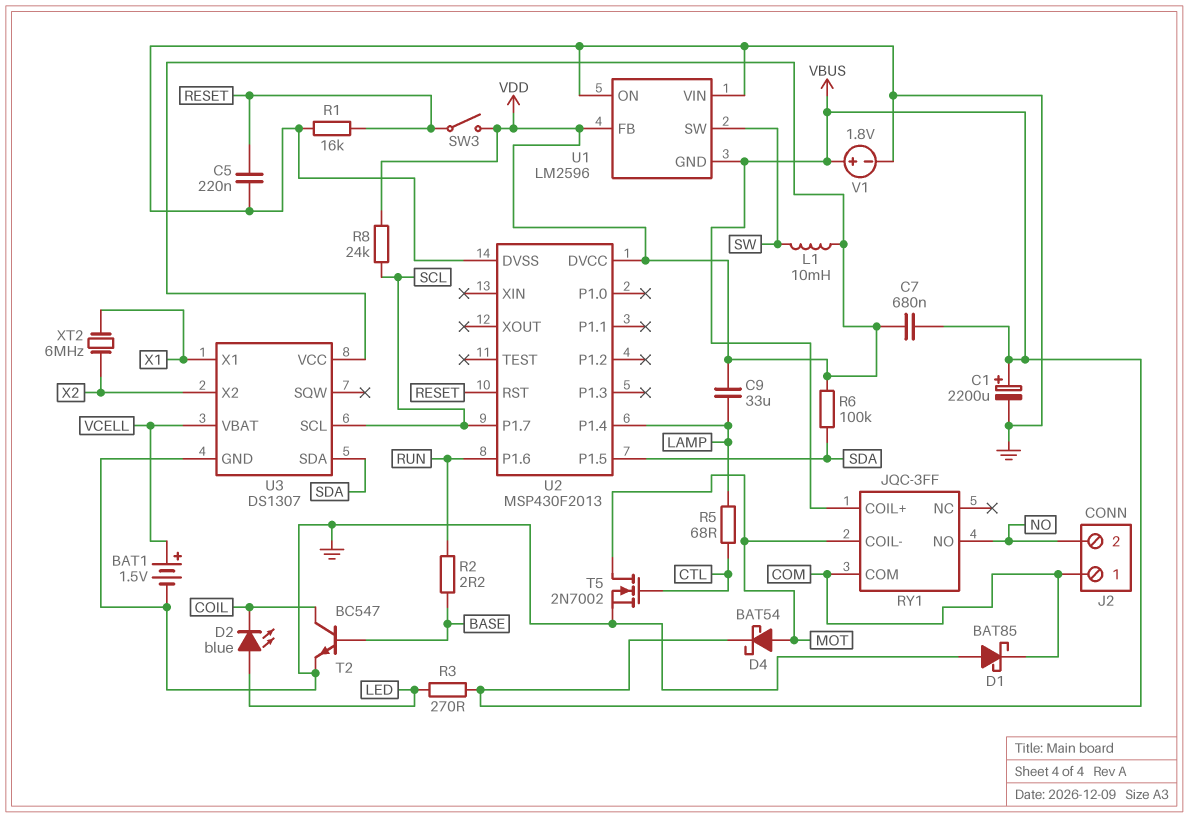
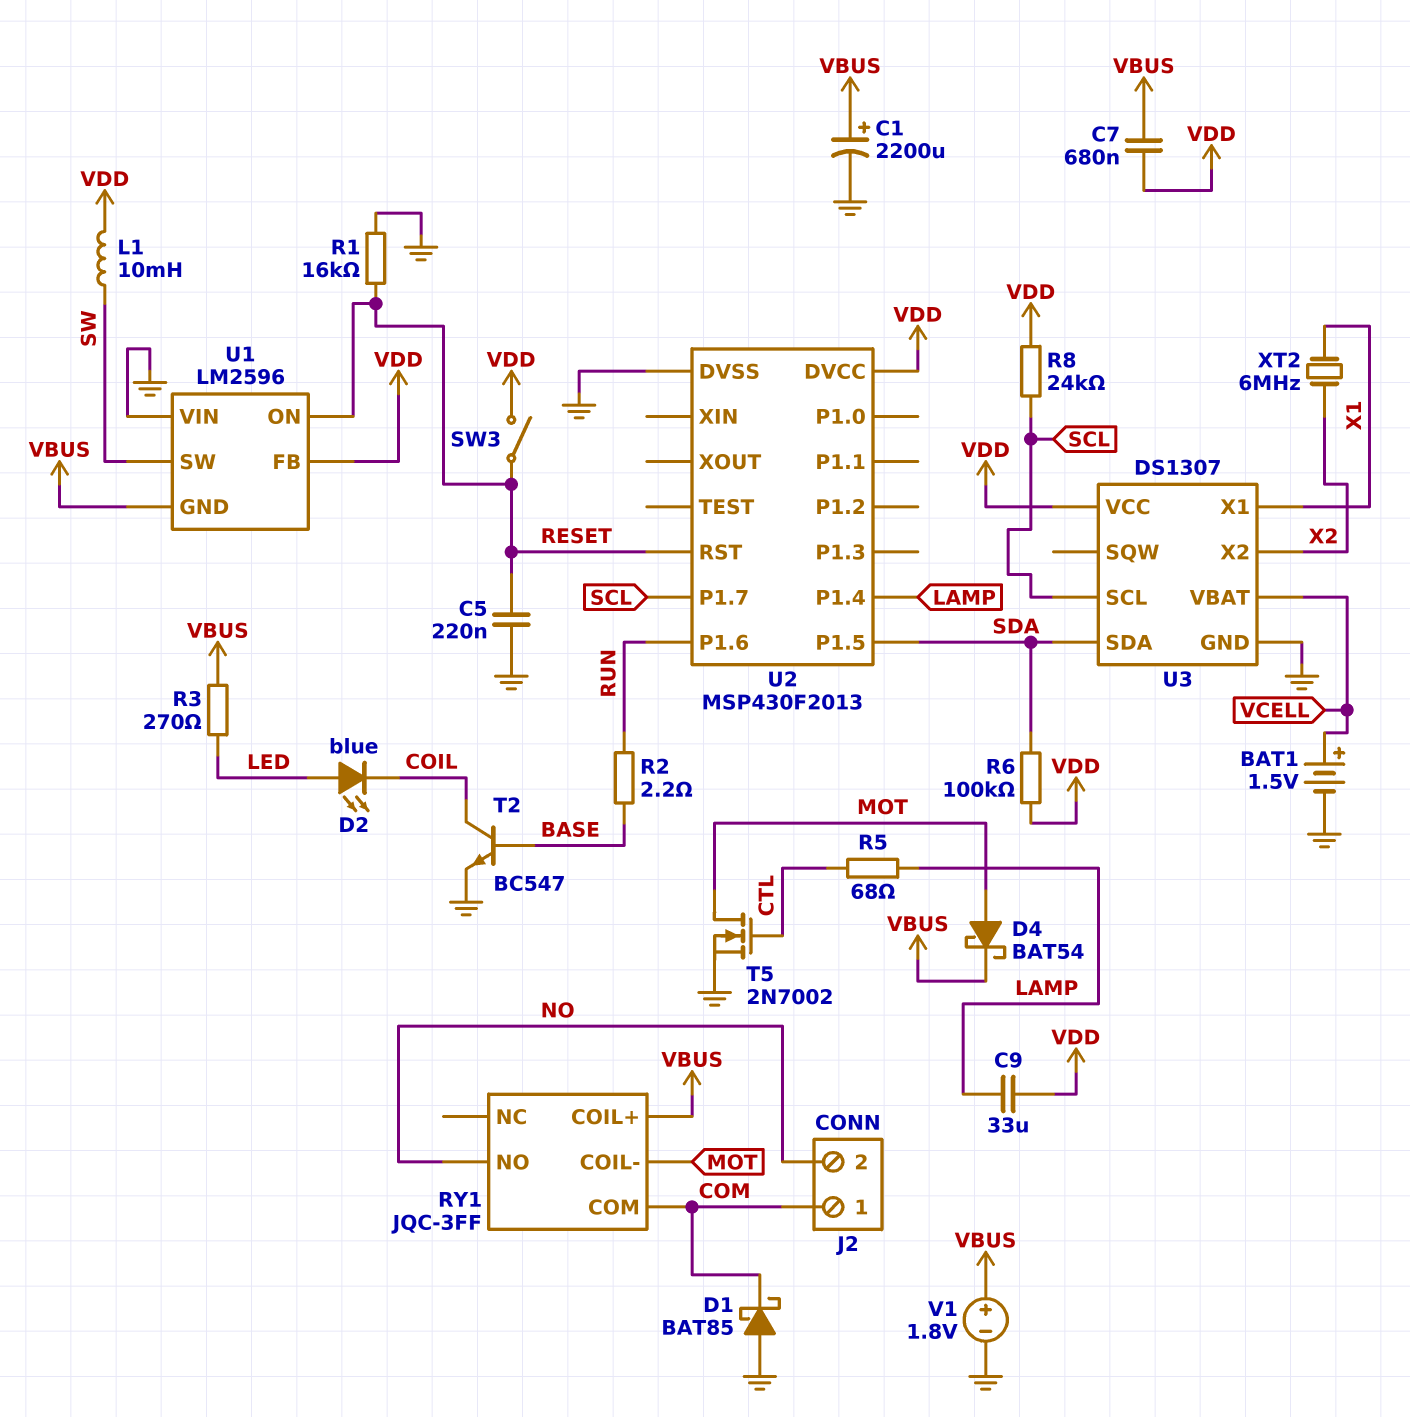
U1 pin ON: GND -> RESET

